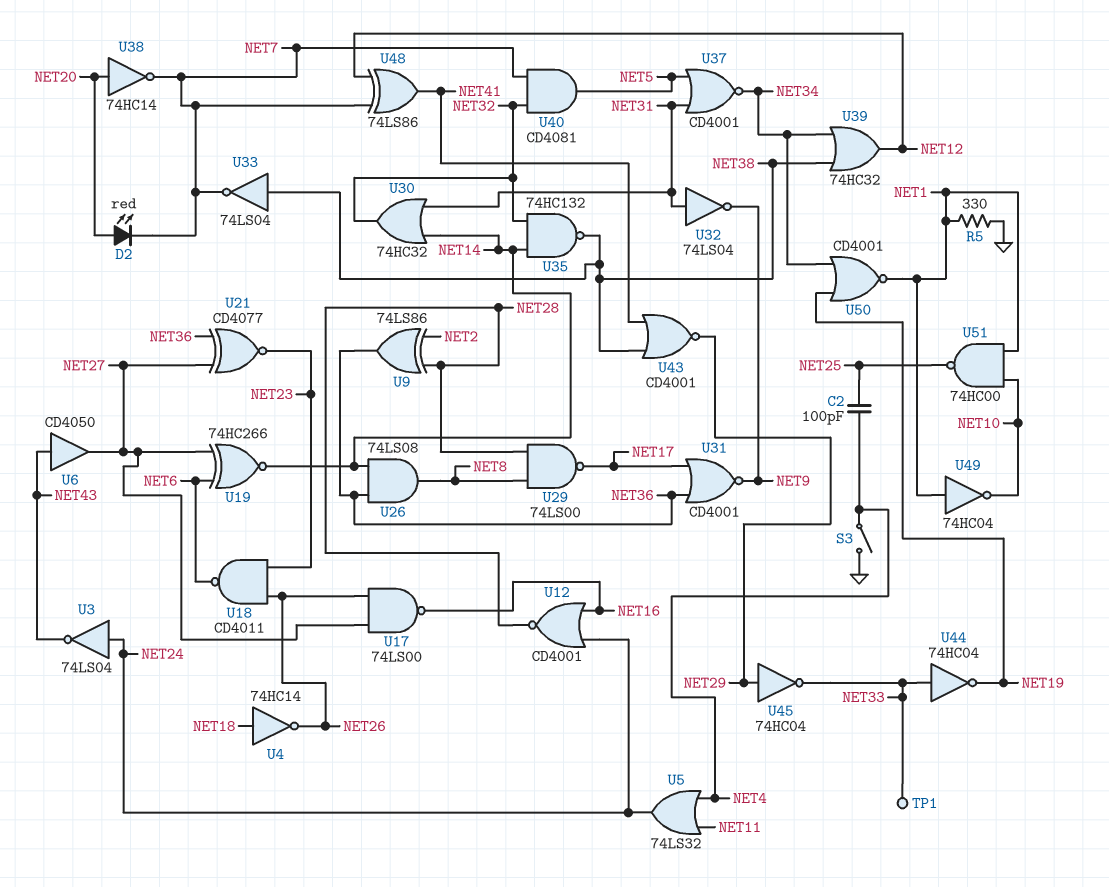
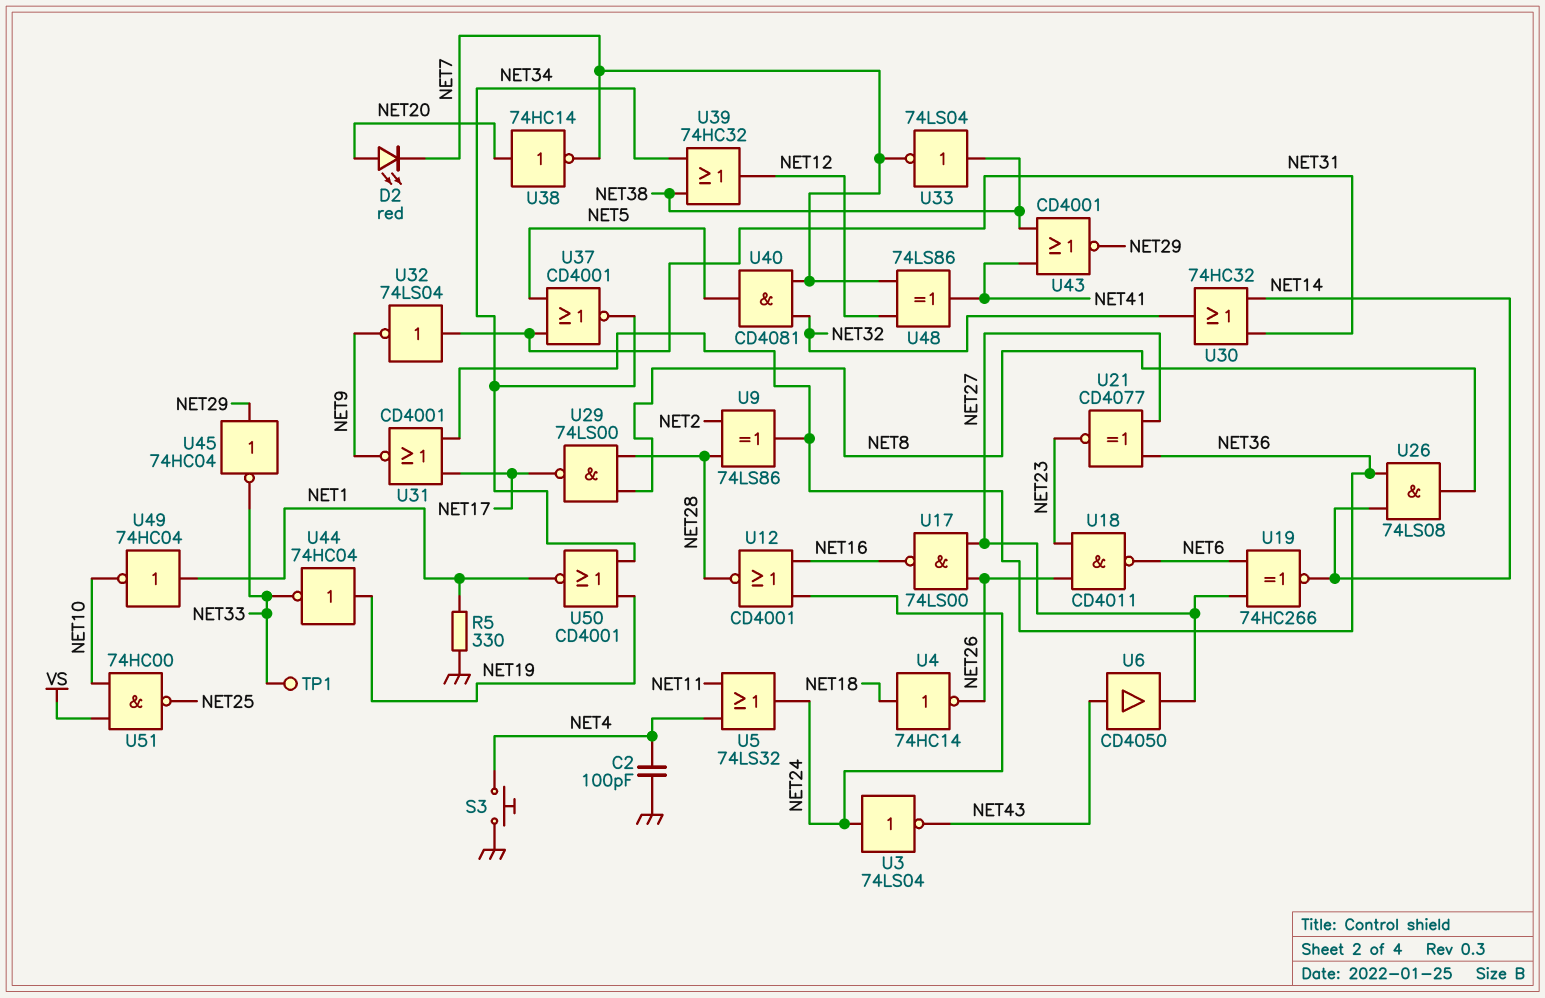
C2: 100pF (NET4, NET25) -> 100pF (GND, NET4)
S3: switch (GND, NET4) -> button (GND, NET4)
U35: NAND 74HC132 (in NET14, in NET32, out NET38) -> none
U44: NOT 74HC04 (in NET33, out NET19) -> NOT 74HC04 (in NET19, out NET33)
U51: NAND 74HC00 (in NET1, in NET10, out NET25) -> NAND 74HC00 (in NET10, in VS, out NET25)

